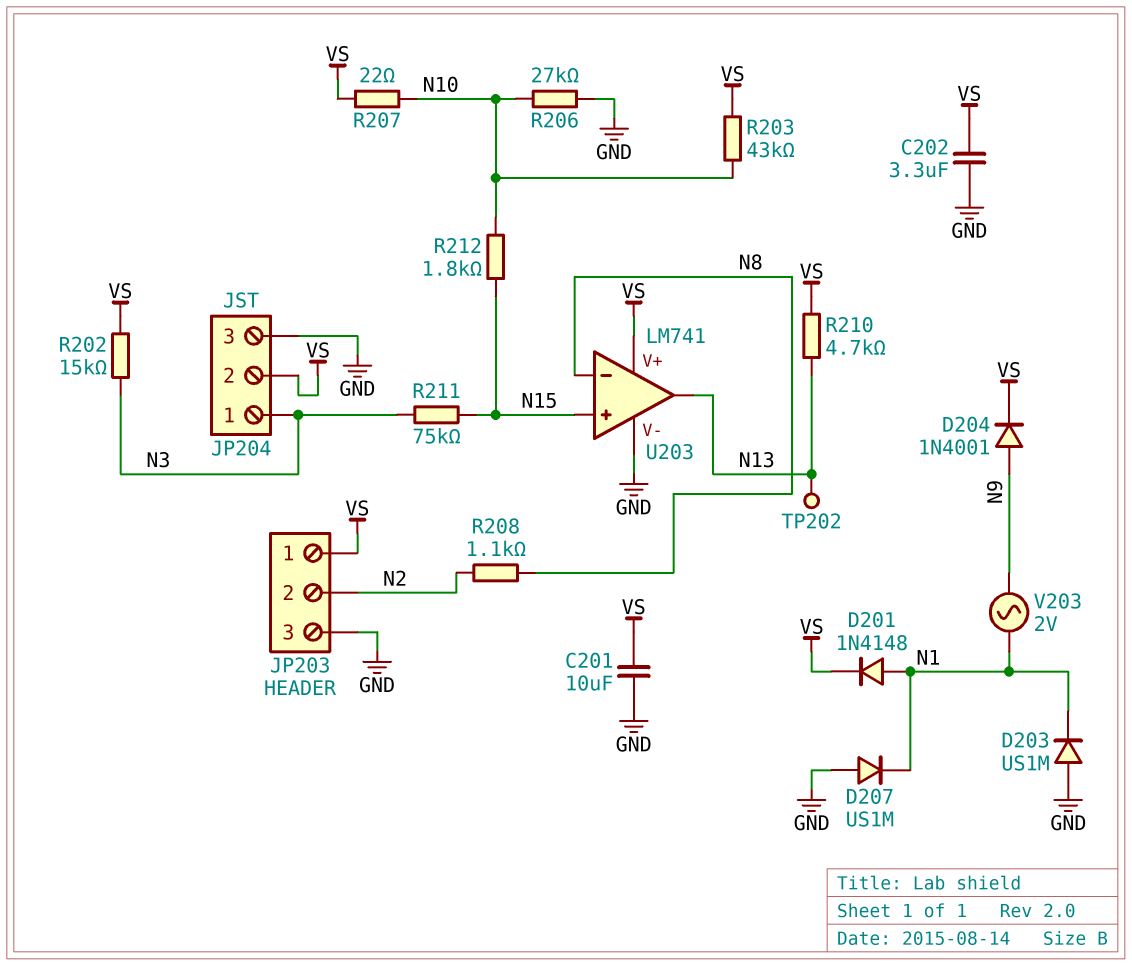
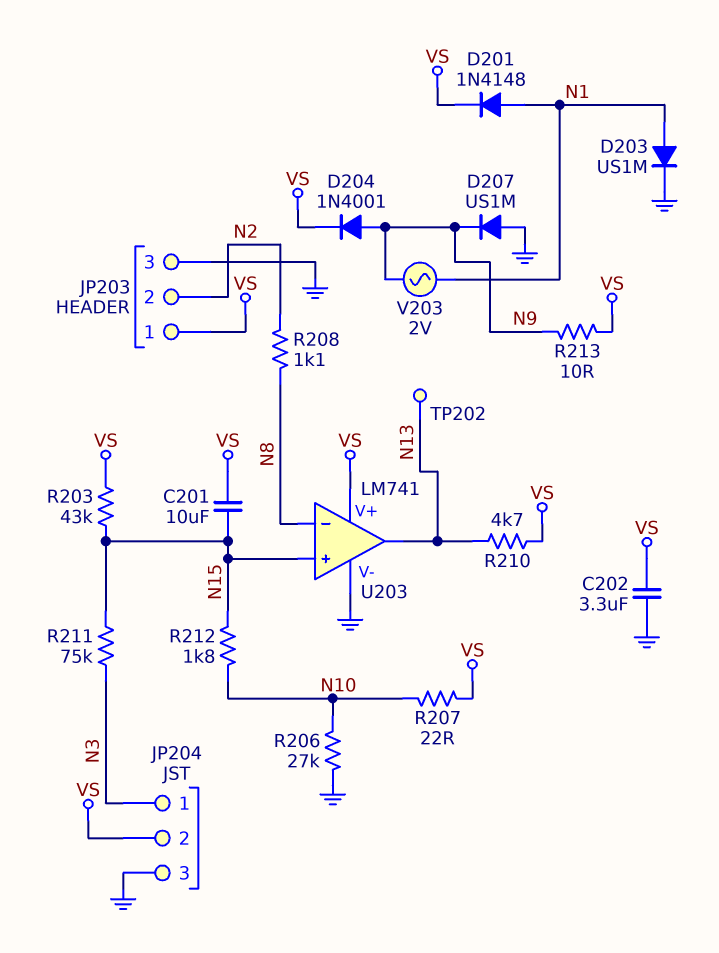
C201: 10uF (GND, VS) -> 10uF (N15, VS)
D203: diode US1M (A GND, K N1) -> diode US1M (A N1, K GND)
D207: diode US1M (A GND, K N1) -> diode US1M (A GND, K N9)
R202: 15k (N3, VS) -> none
R203: 43k (N10, VS) -> 43k (N15, VS)
R213: none -> 10 (N9, VS)

